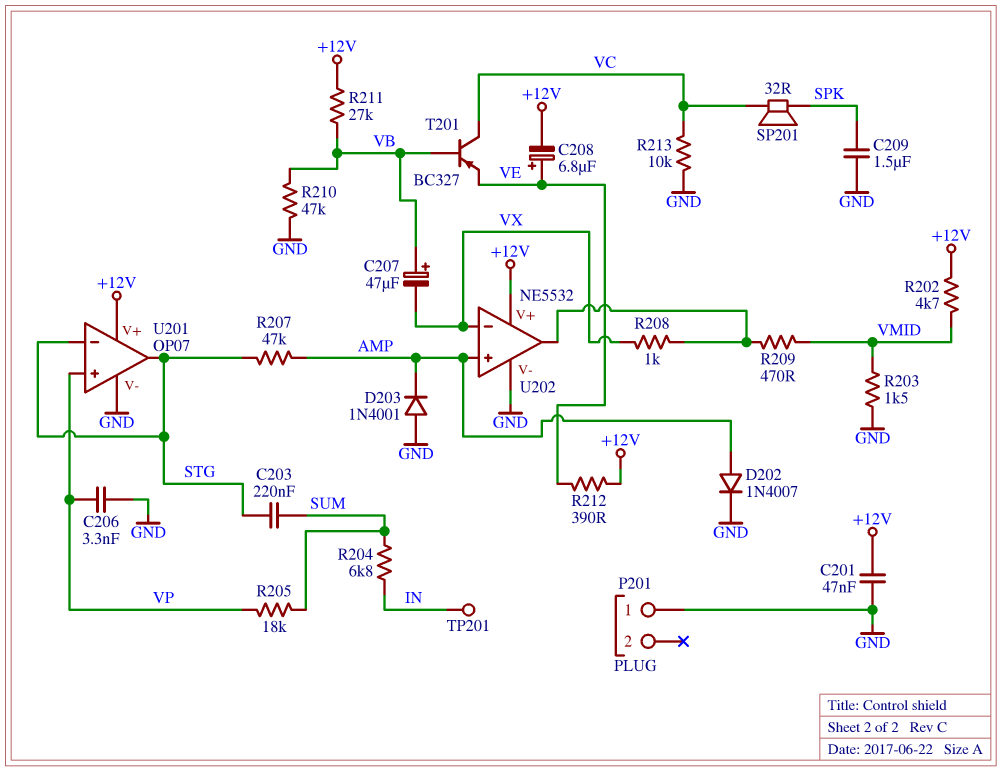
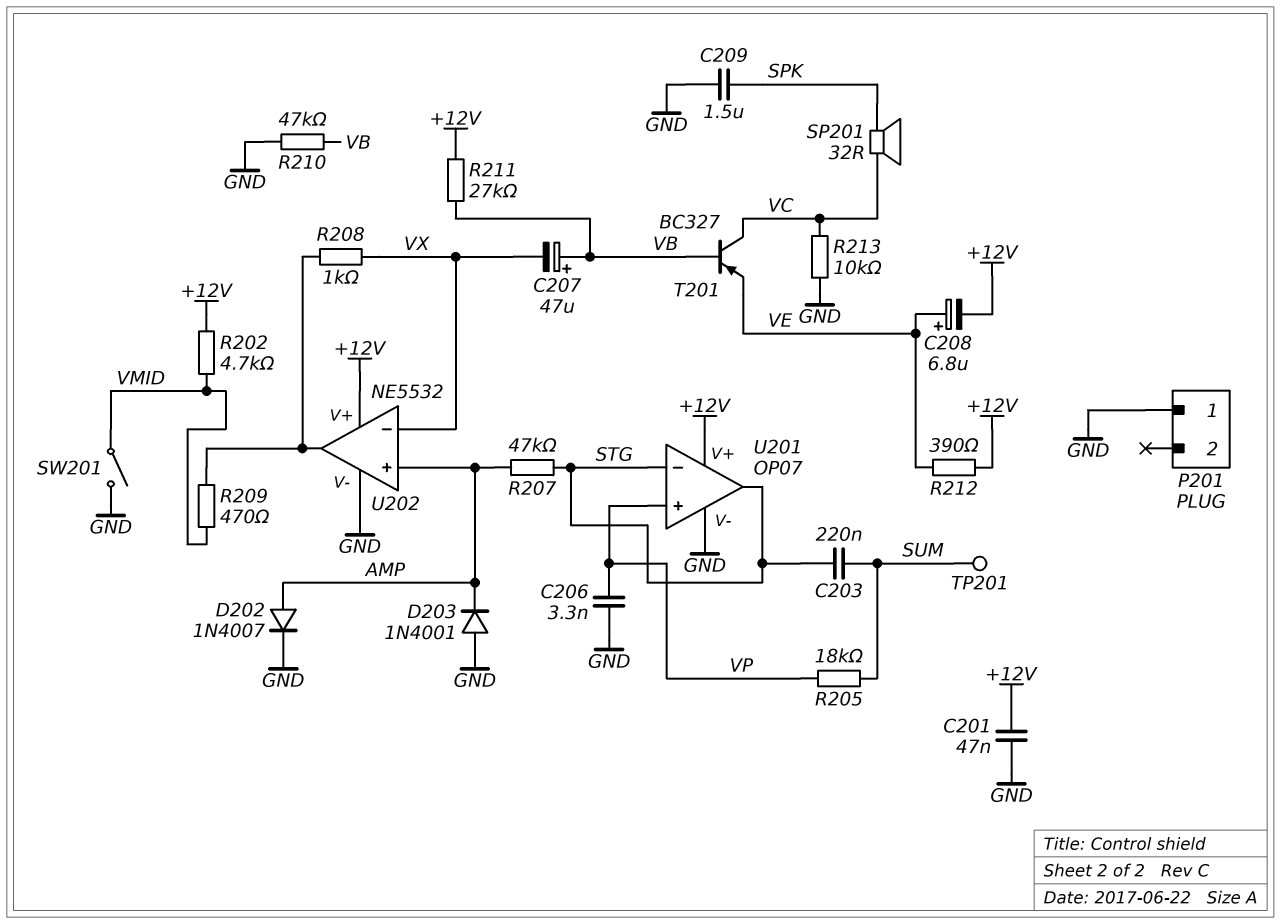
R203: 1.5k (GND, VMID) -> none
R204: 6.8k (IN, SUM) -> none
SW201: none -> switch (GND, VMID)
TP201: test point (IN) -> test point (SUM)

